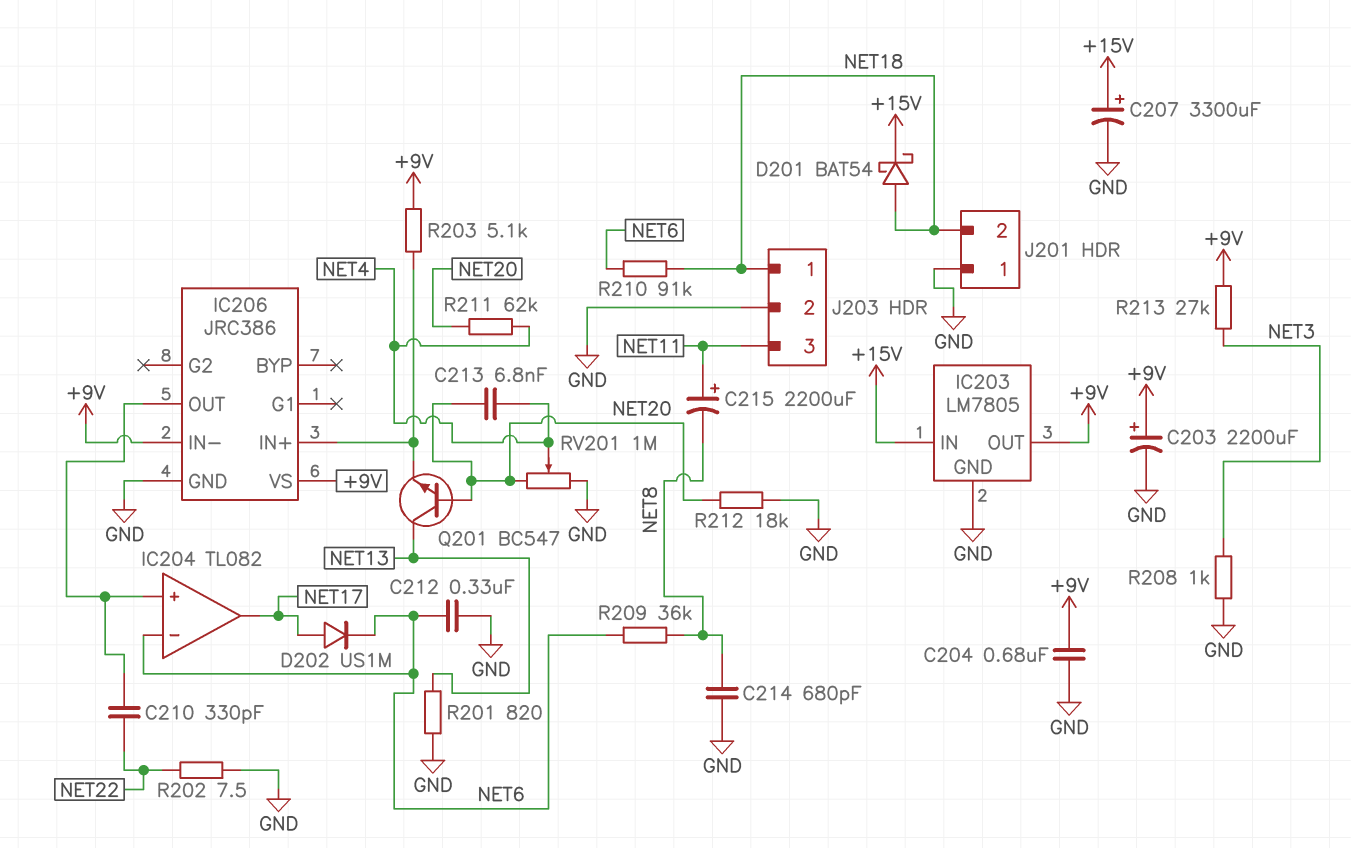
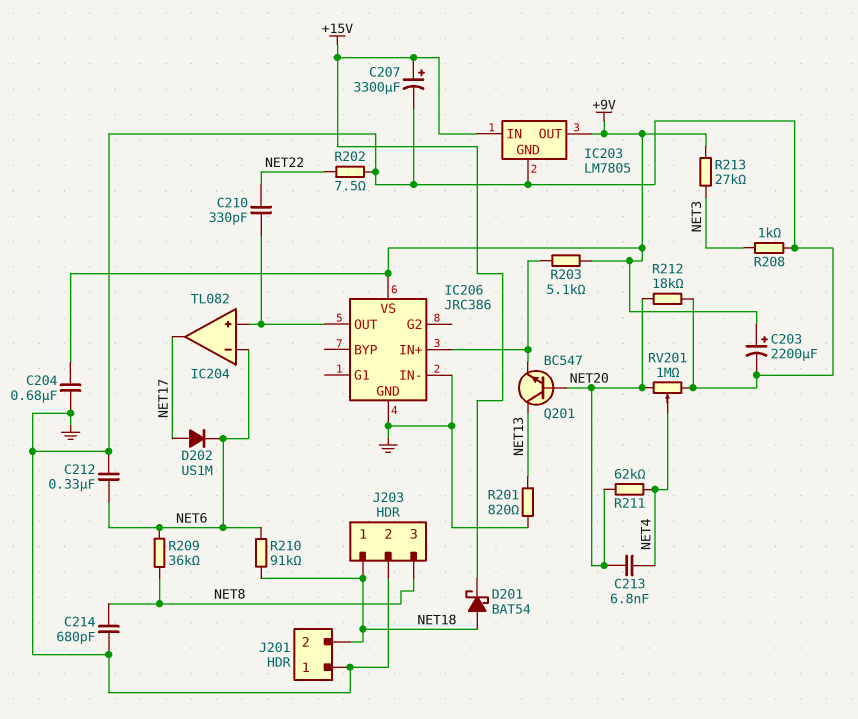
C215: 2200uF (plus NET11, minus NET8) -> none
IC206 pin IN-: +9V -> GND
J203 pin 3: NET11 -> NET8

